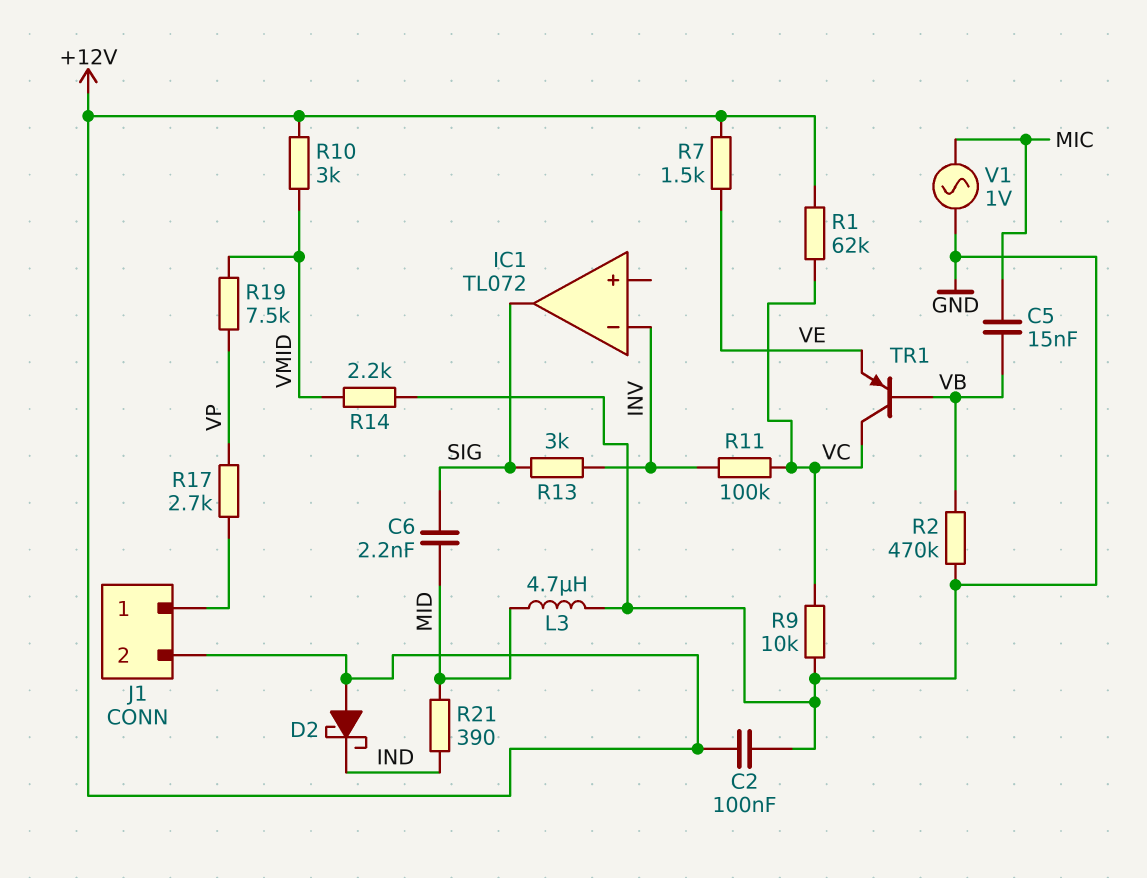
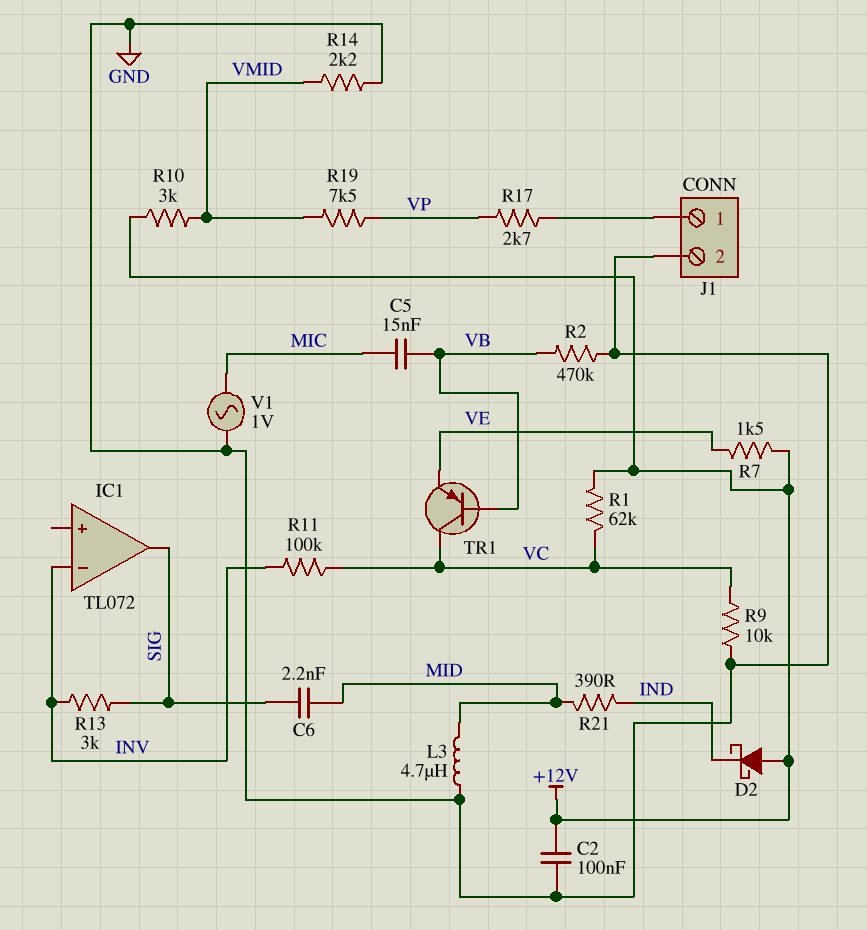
J1 pin 2: +12V -> GND

